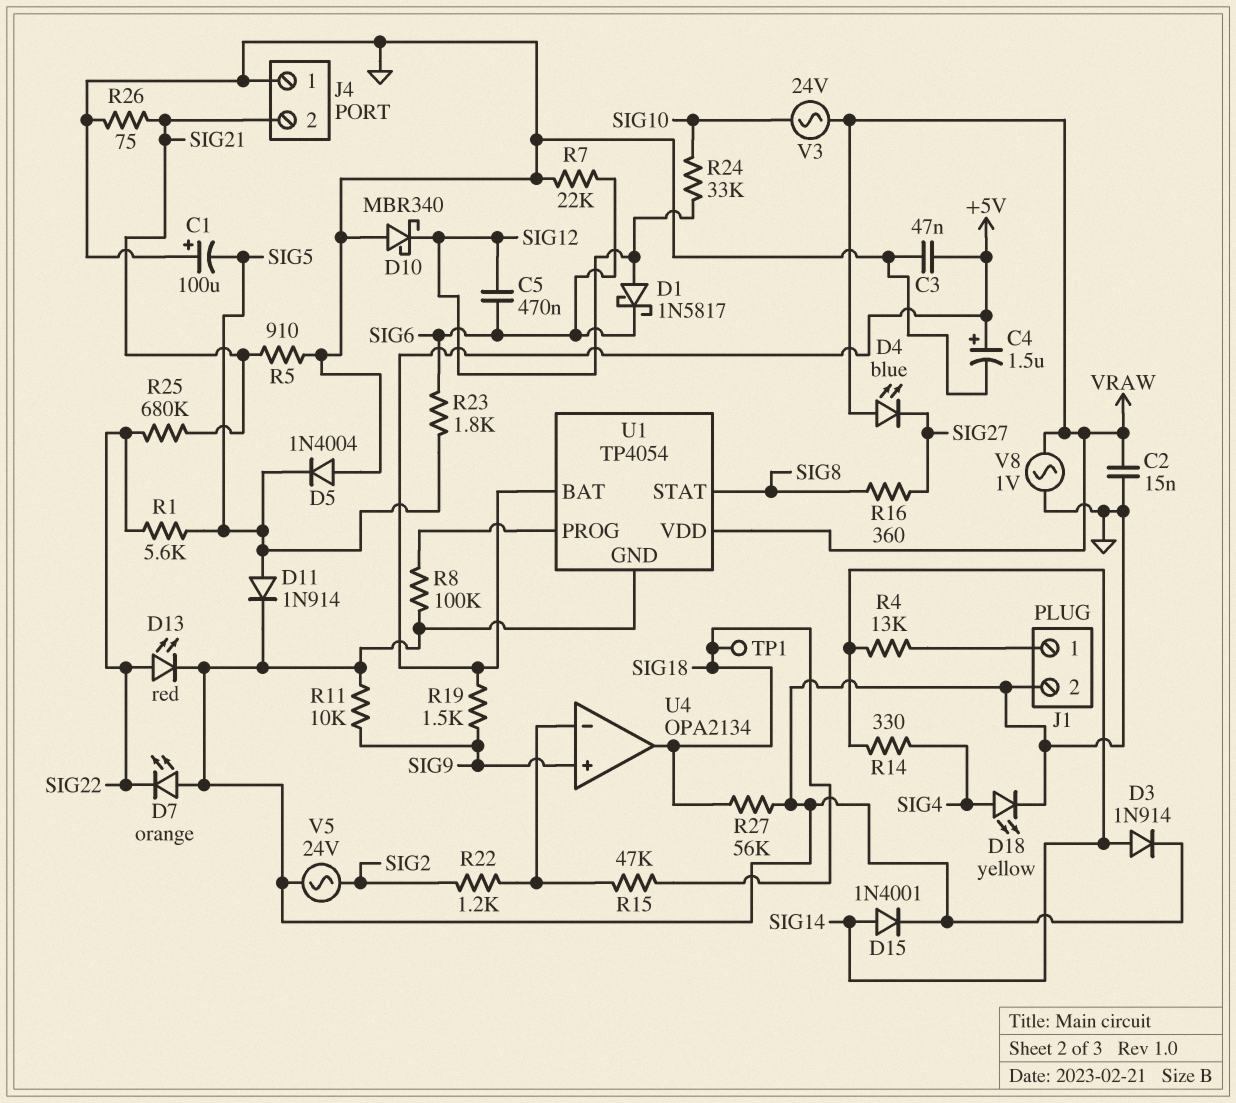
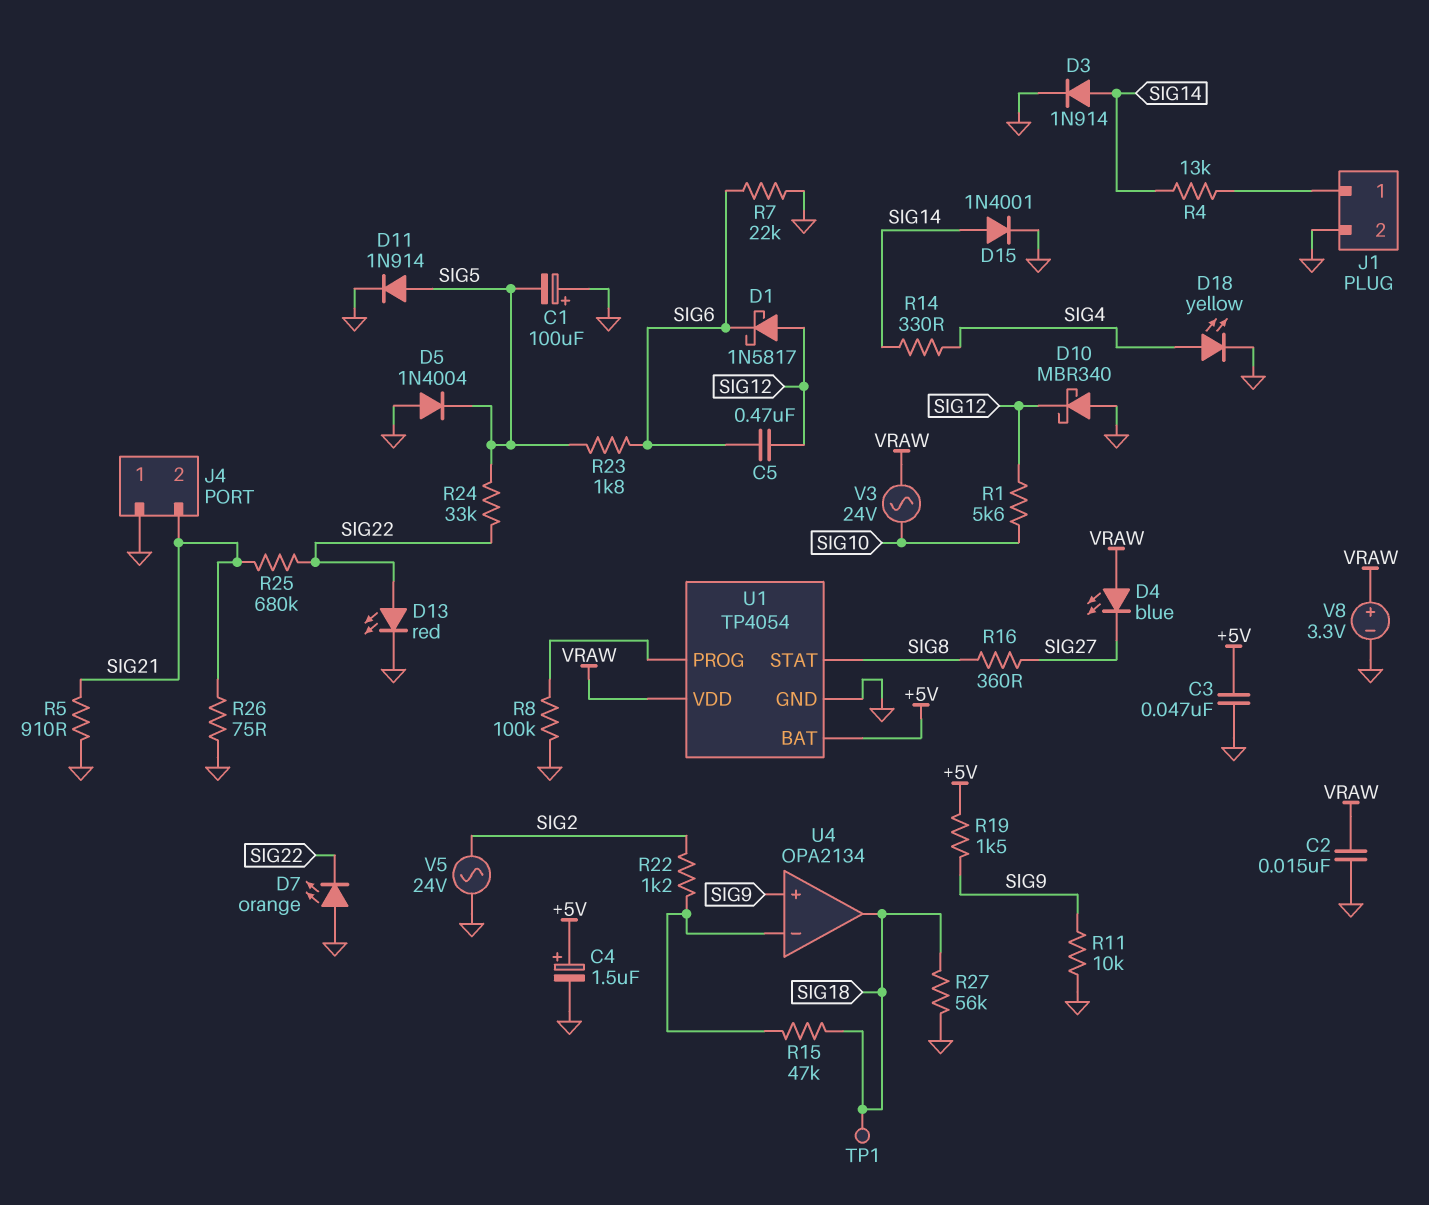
R1: 5.6k (SIG5, SIG22) -> 5.6k (SIG10, SIG12)
R24: 33k (SIG10, SIG12) -> 33k (SIG5, SIG22)
V8: AC 1V (GND, VRAW) -> 3.3V (plus VRAW, minus GND)

